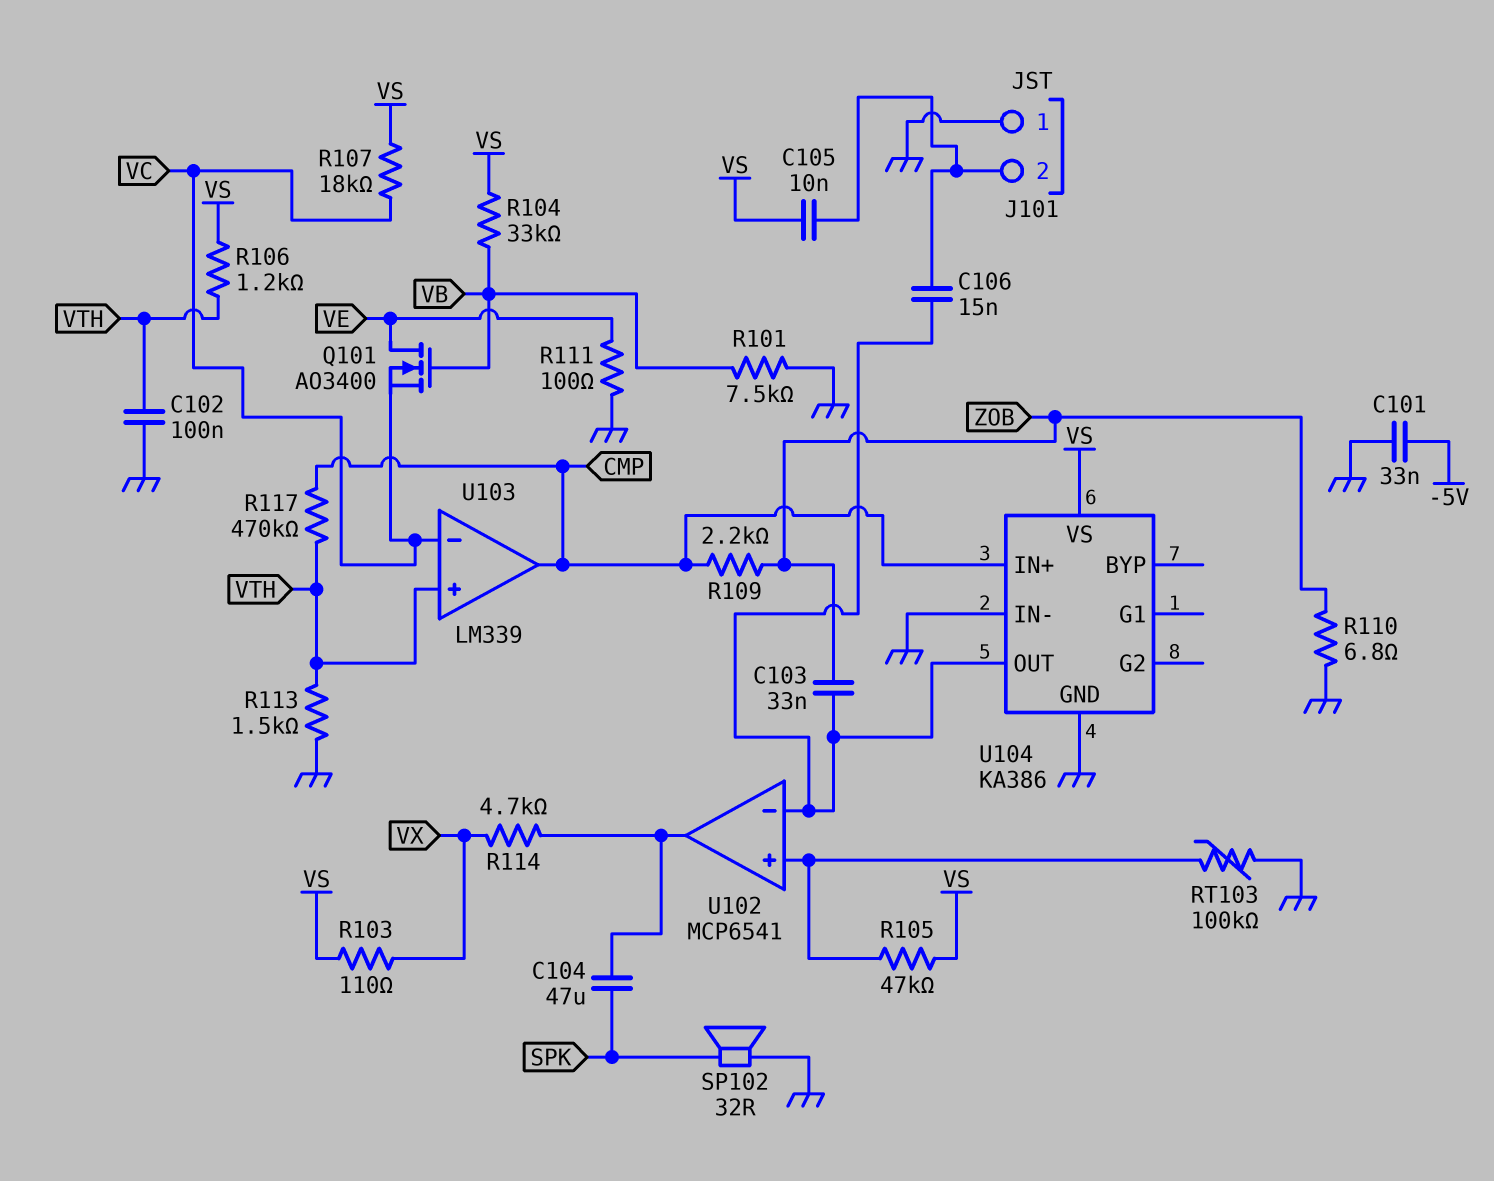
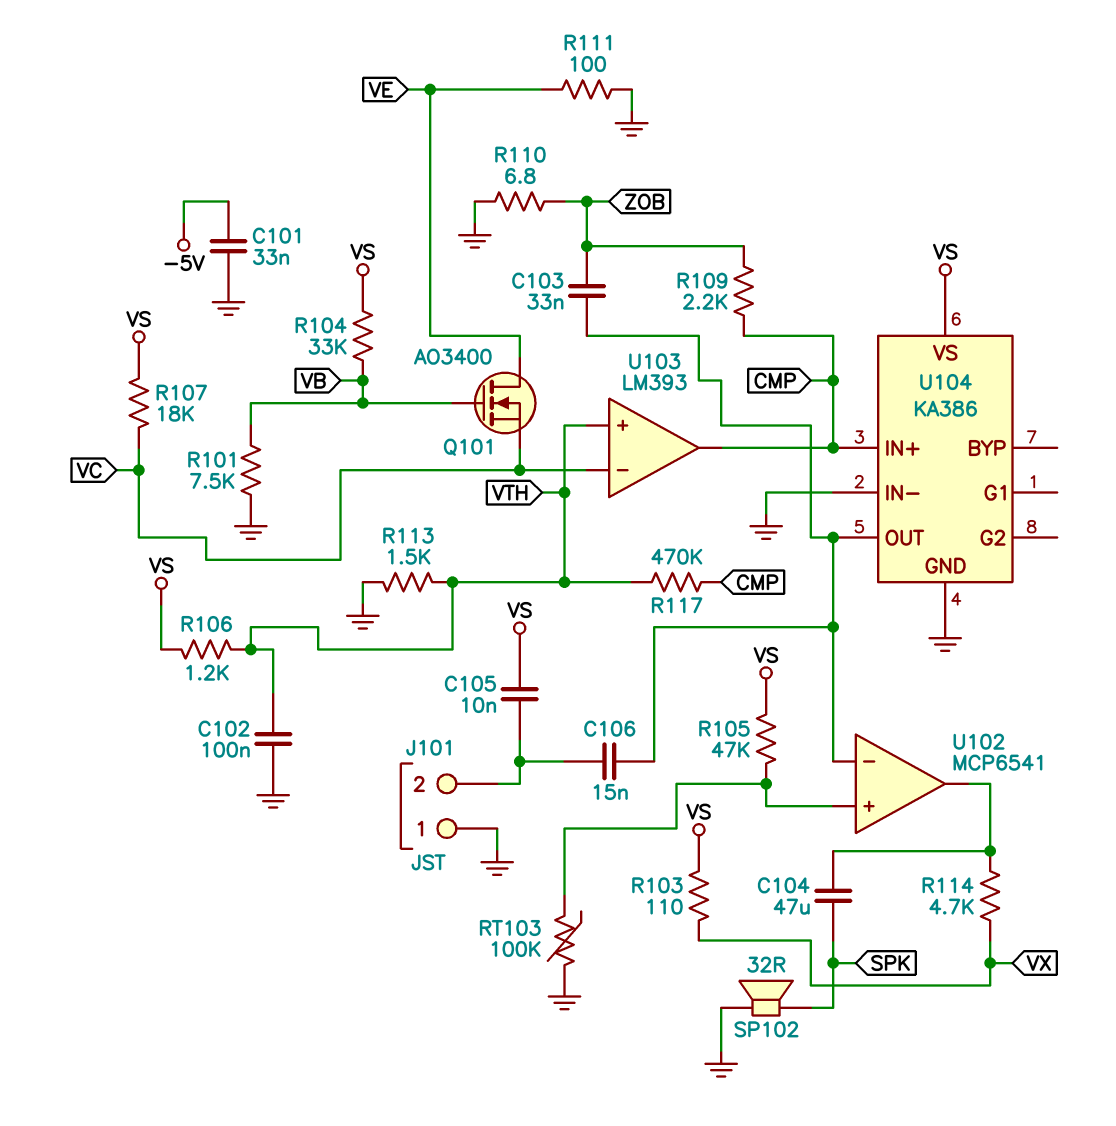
U103: LM339 -> LM393

